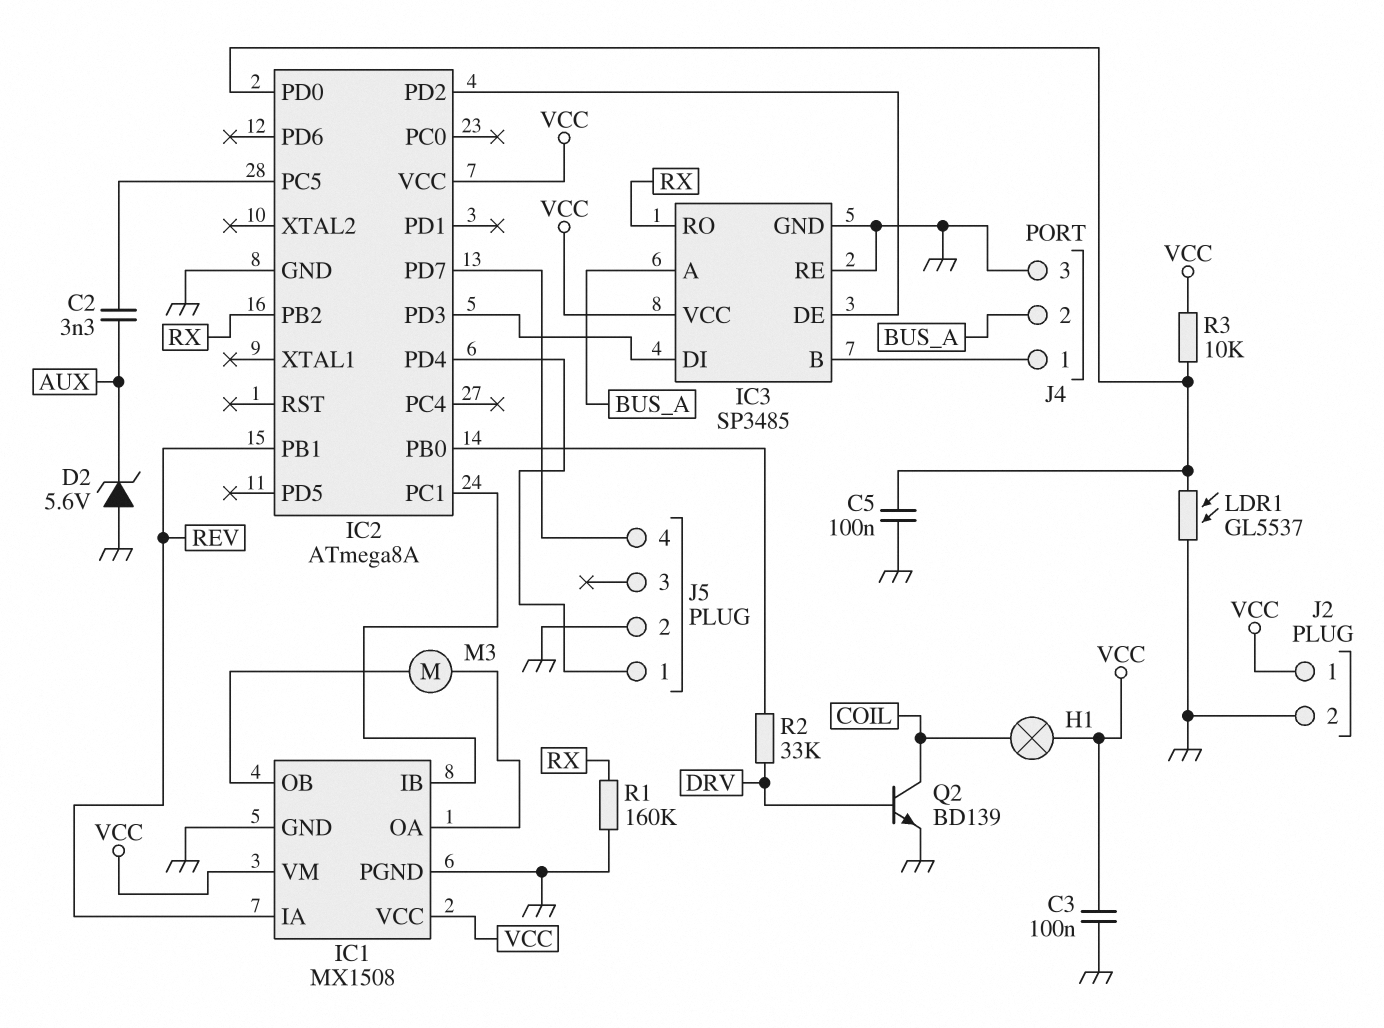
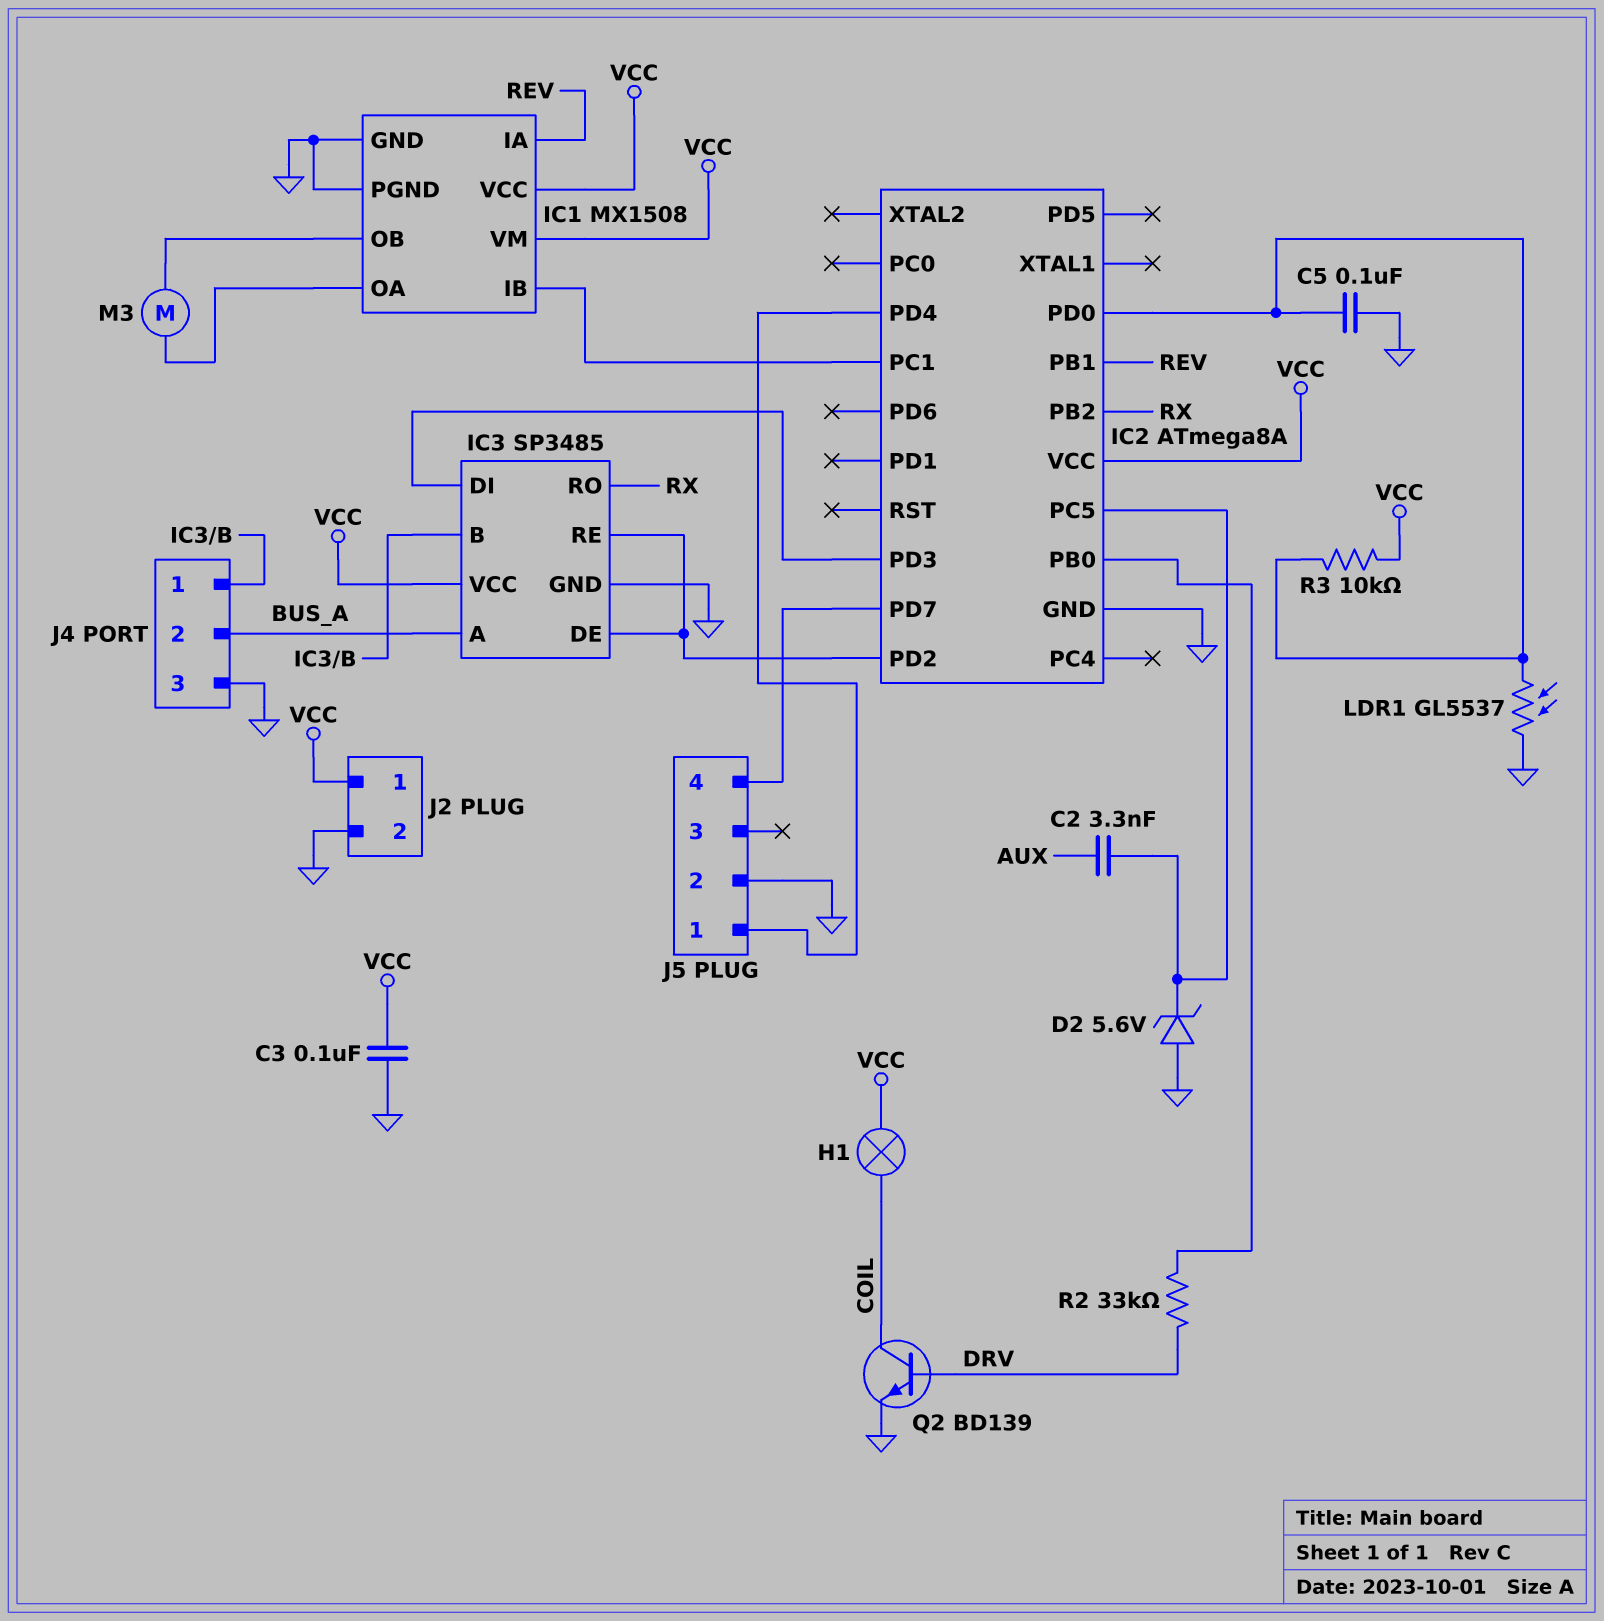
D2: zener 5.6V (A GND, K AUX) -> zener 5.6V (A GND, K IC2/PC5)
IC3 pin RE: GND -> IC2/PD2
R1: 160k (GND, RX) -> none

